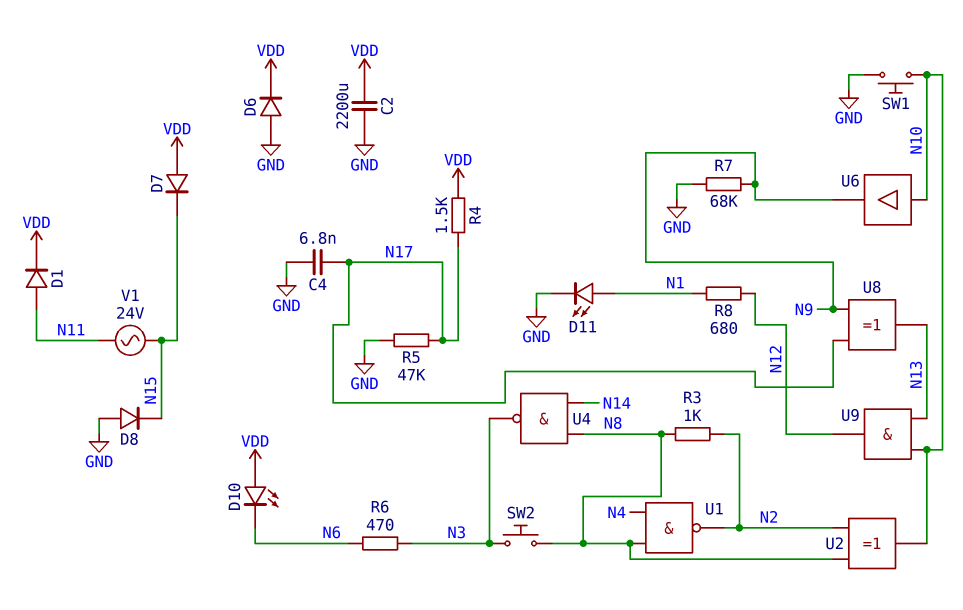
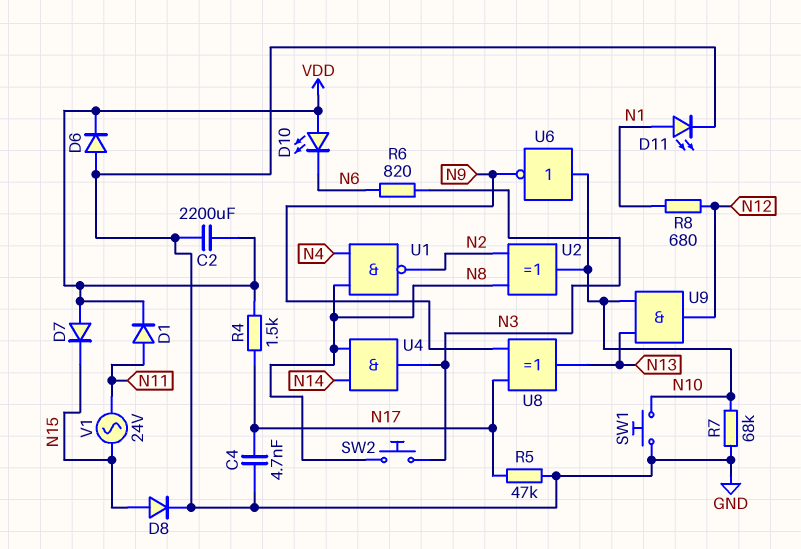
C4: 6.8nF (GND, N17) -> 4.7nF (GND, N17)
D8: diode (A GND, K N15) -> diode (A N15, K GND)
R3: 1k (N2, N8) -> none
R6: 470 (N3, N6) -> 820 (N3, N6)
R7: 68k (GND, N9) -> 68k (GND, N10)
U4: NAND (in N8, in N14, out N3) -> AND (in N8, in N14, out N3)
U6: buffer (in N10, out N9) -> NOT (in N10, out N9)

